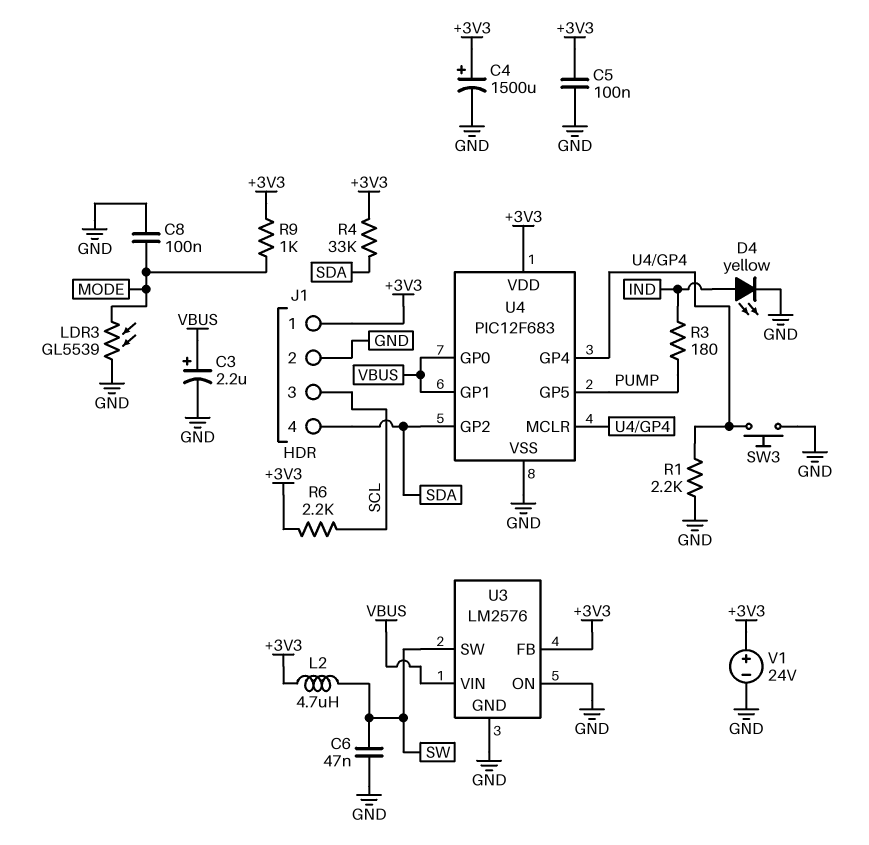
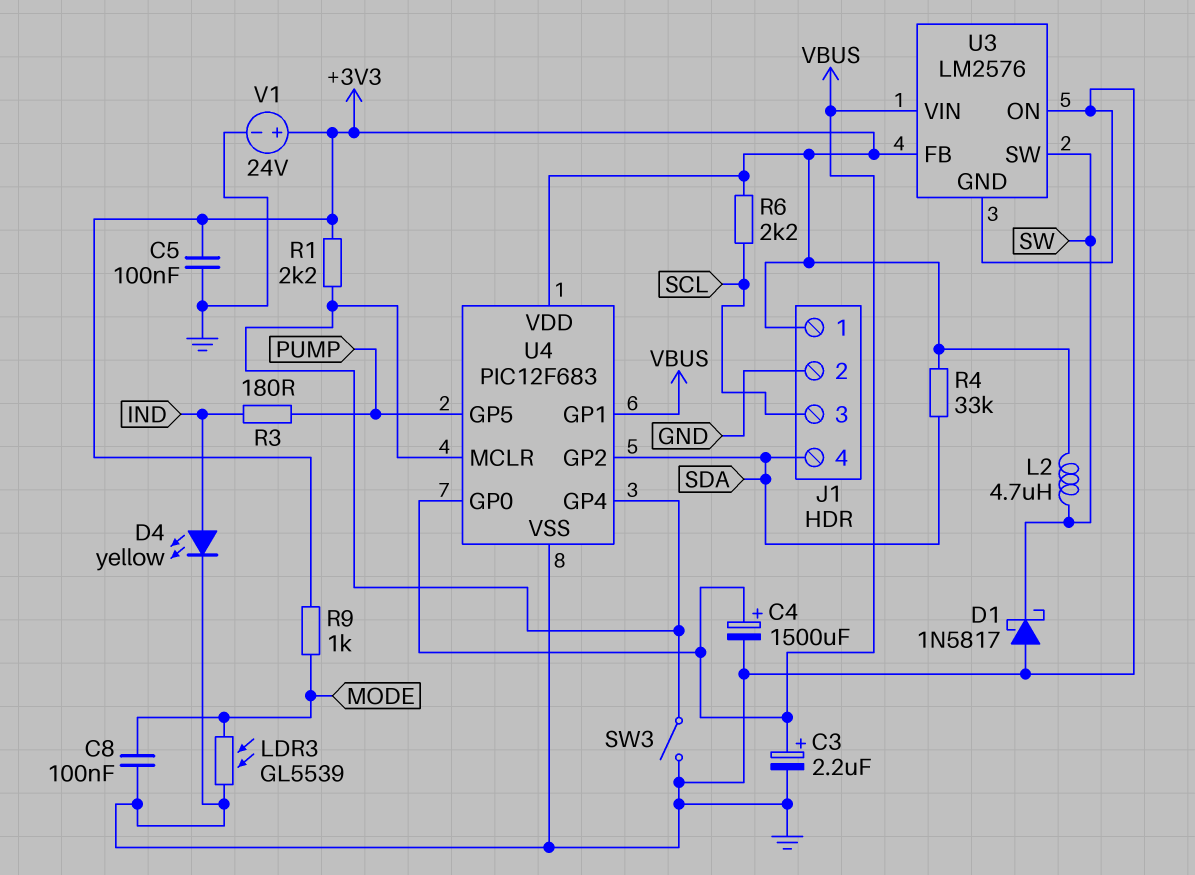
C4: 1500uF (plus +3V3, minus GND) -> 1500uF (plus VBUS, minus GND)
C6: 47nF (GND, SW) -> none
D1: none -> schottky 1N5817 (A GND, K SW)
R1: 2.2k (GND, U4/GP4) -> 2.2k (+3V3, U4/GP4)
SW3: button (GND, U4/GP4) -> switch (GND, U4/GP4)

